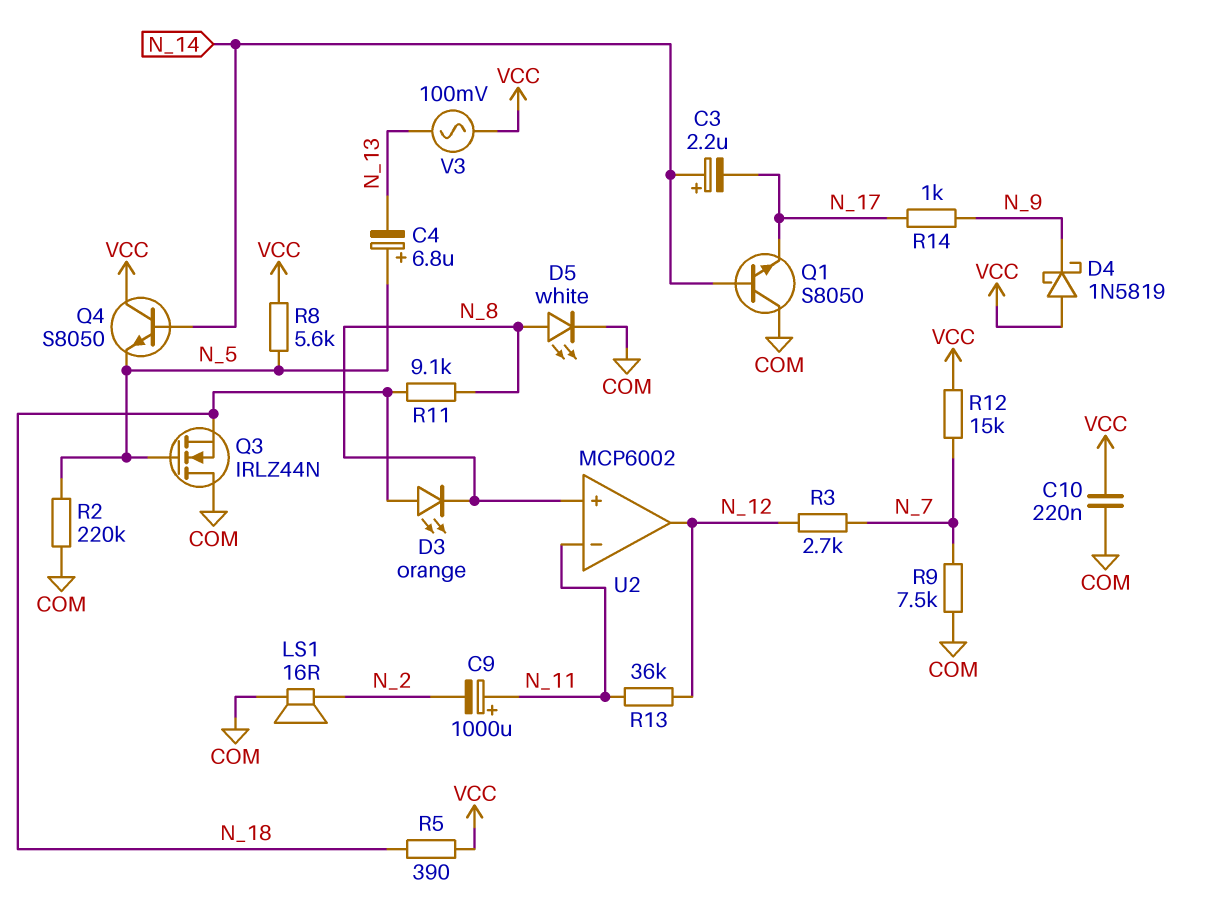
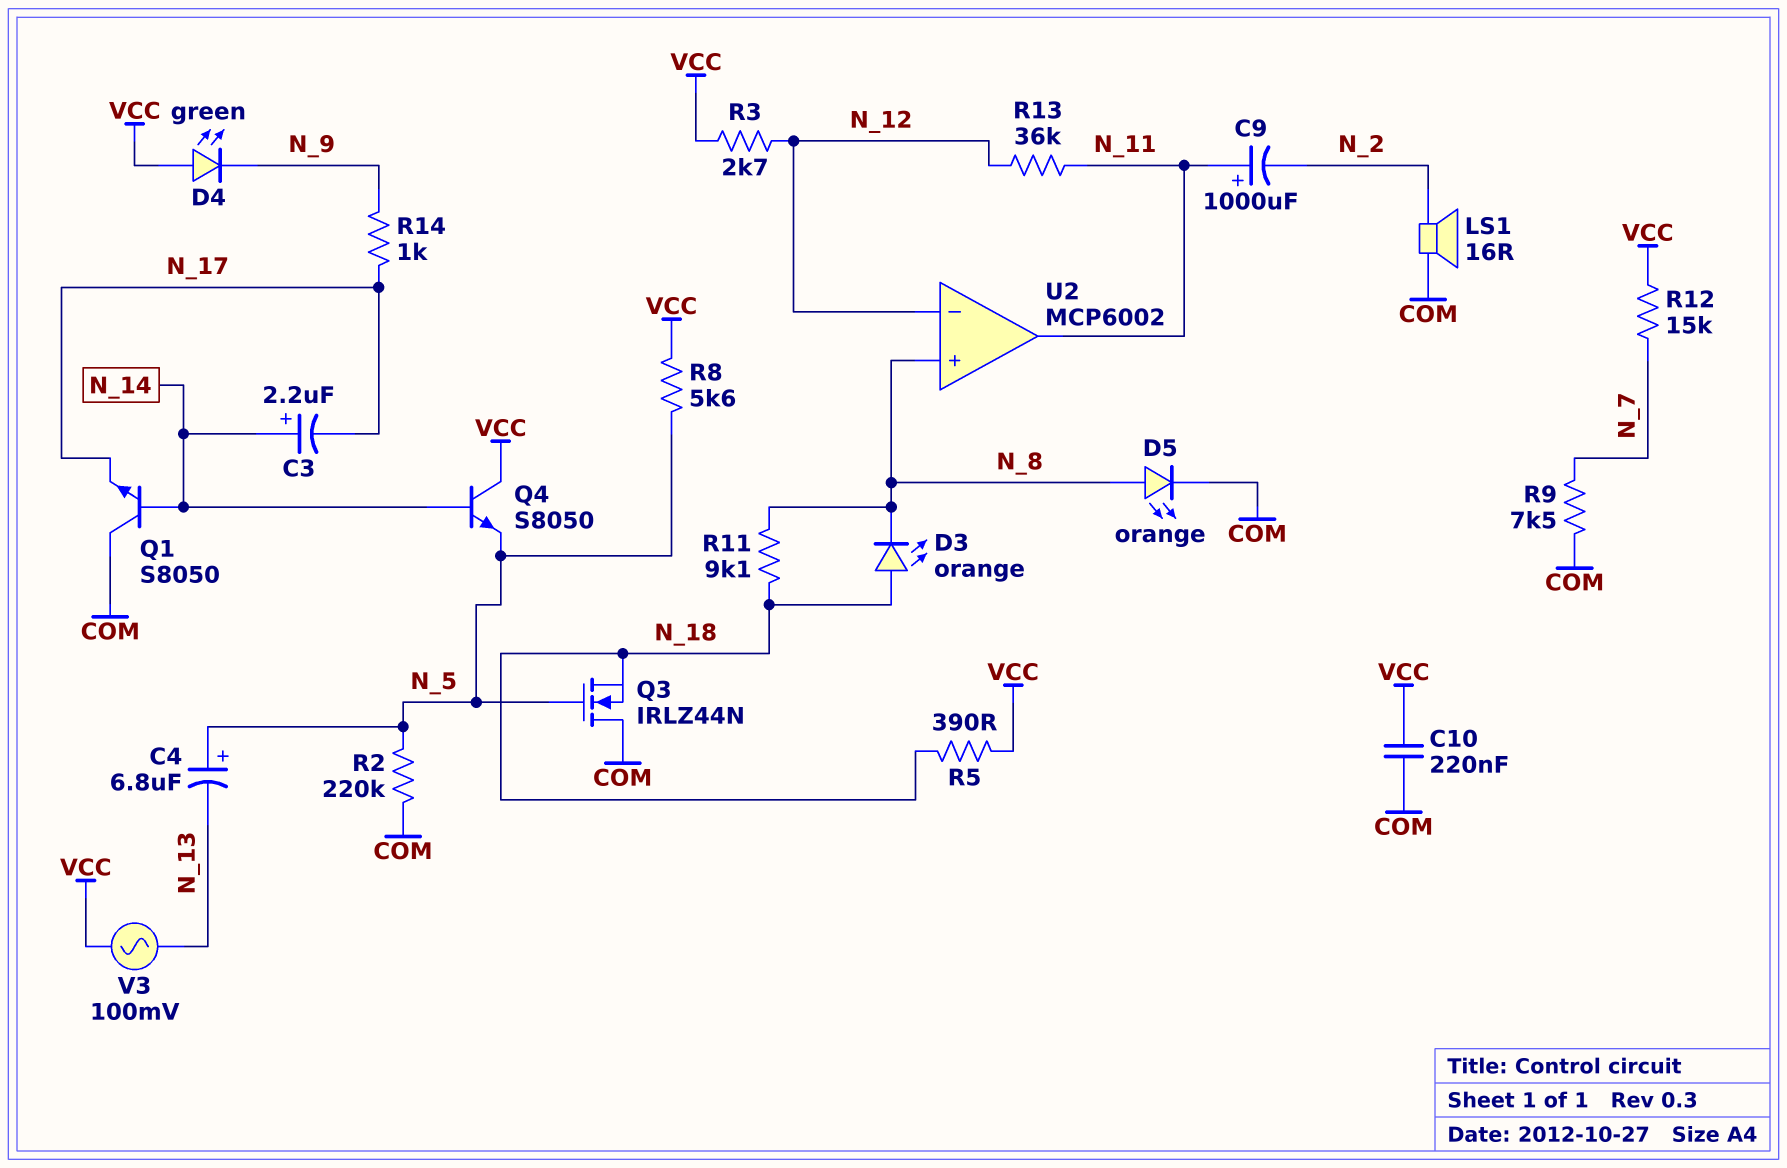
D4: schottky 1N5819 (A VCC, K N_9) -> LED green (A VCC, K N_9)
D5: LED white (A N_8, K COM) -> LED orange (A N_8, K COM)
R3: 2.7k (N_7, N_12) -> 2.7k (N_12, VCC)
U2 pin in-: N_11 -> N_12
U2 pin out: N_12 -> N_11

